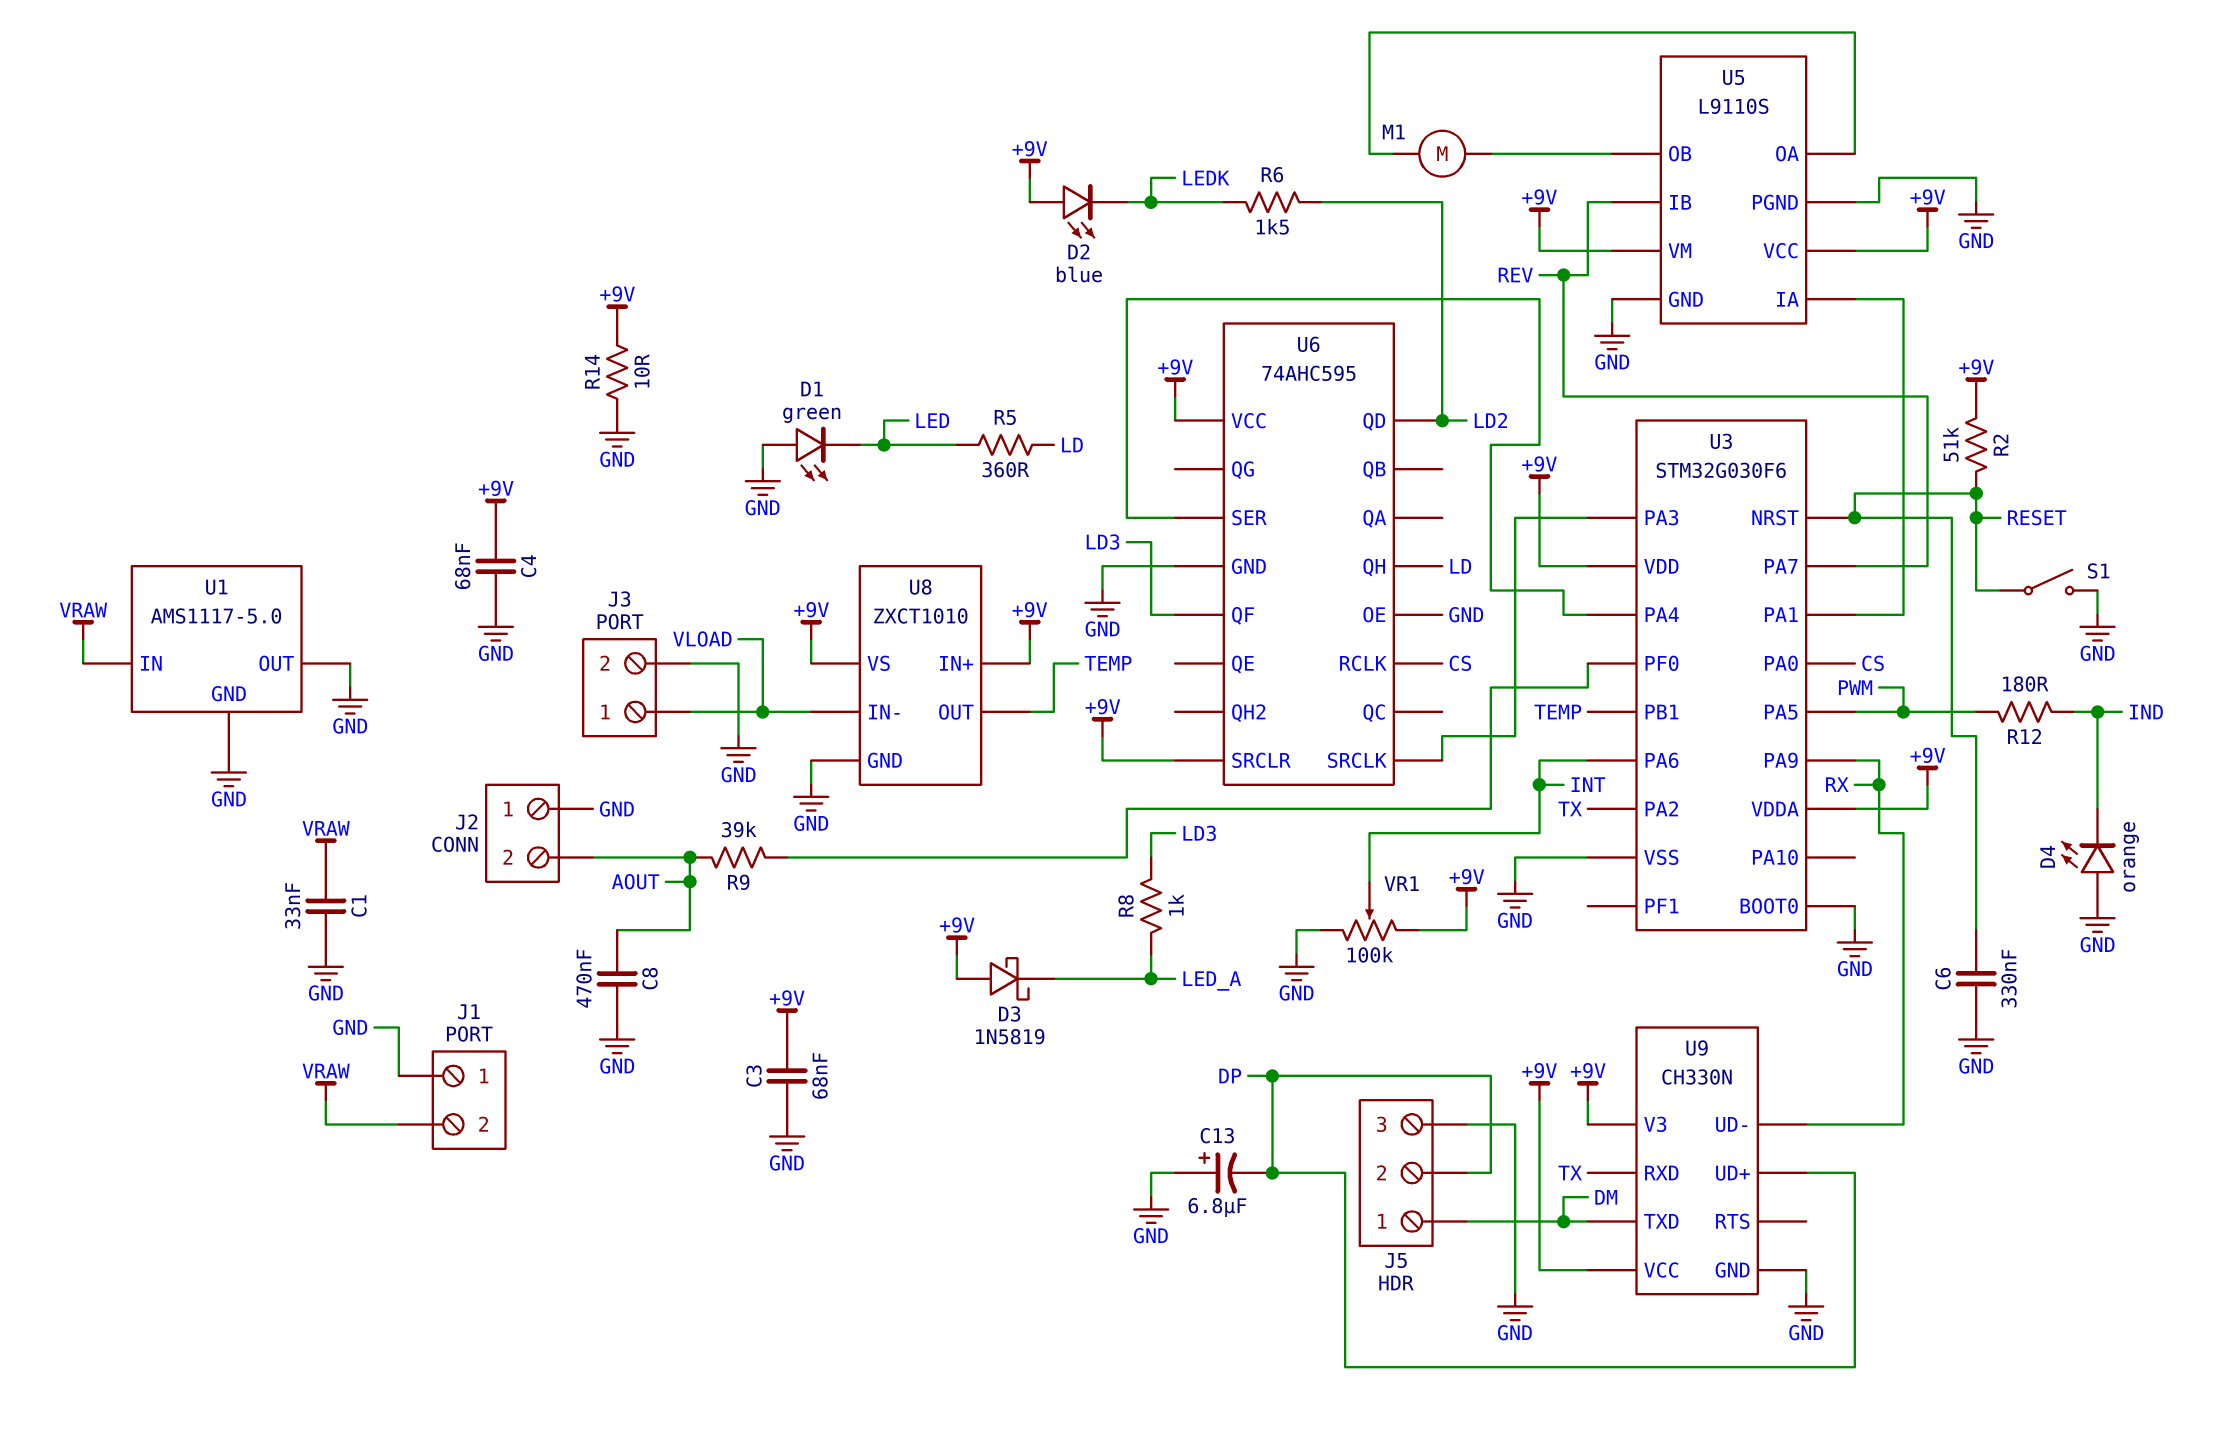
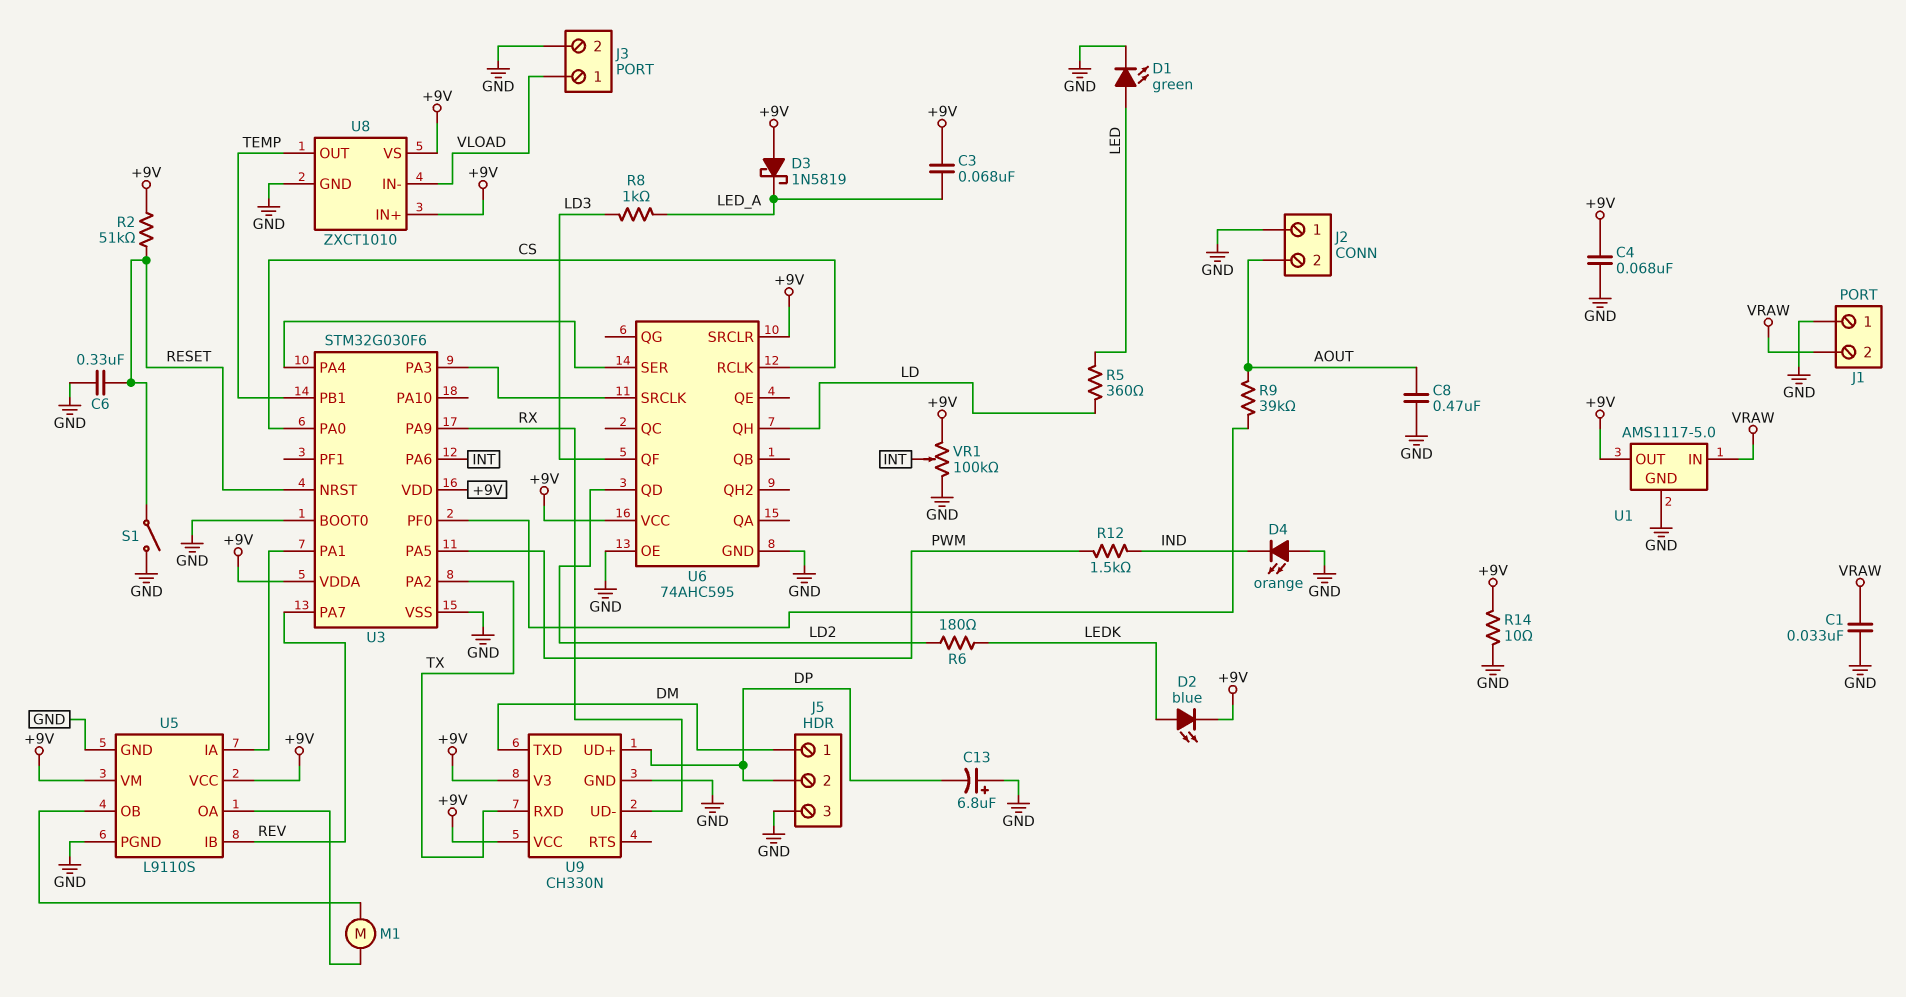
C3: 68nF (+9V, GND) -> 68nF (+9V, LED_A)
D1: LED green (A GND, K LED) -> LED green (A LED, K GND)
D2: LED blue (A +9V, K LEDK) -> LED blue (A LEDK, K +9V)
R6: 1.5k (LD2, LEDK) -> 180 (LD2, LEDK)
R12: 180 (IND, PWM) -> 1.5k (IND, PWM)
U1 pin OUT: GND -> +9V

